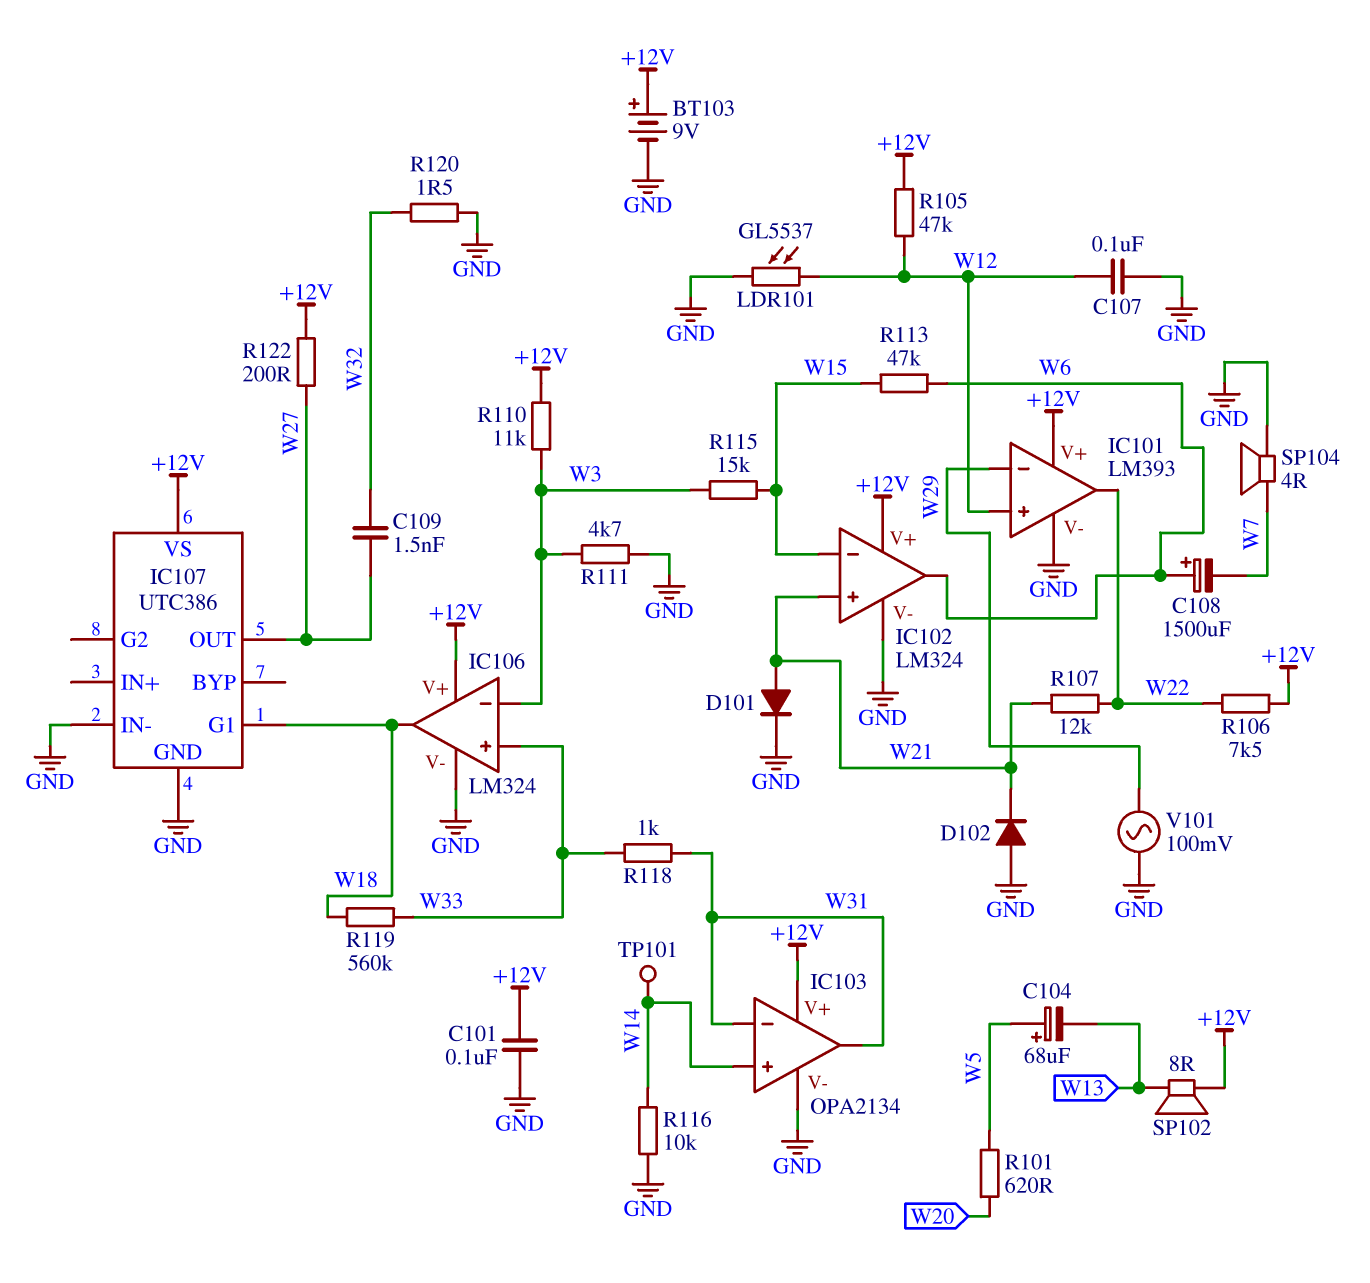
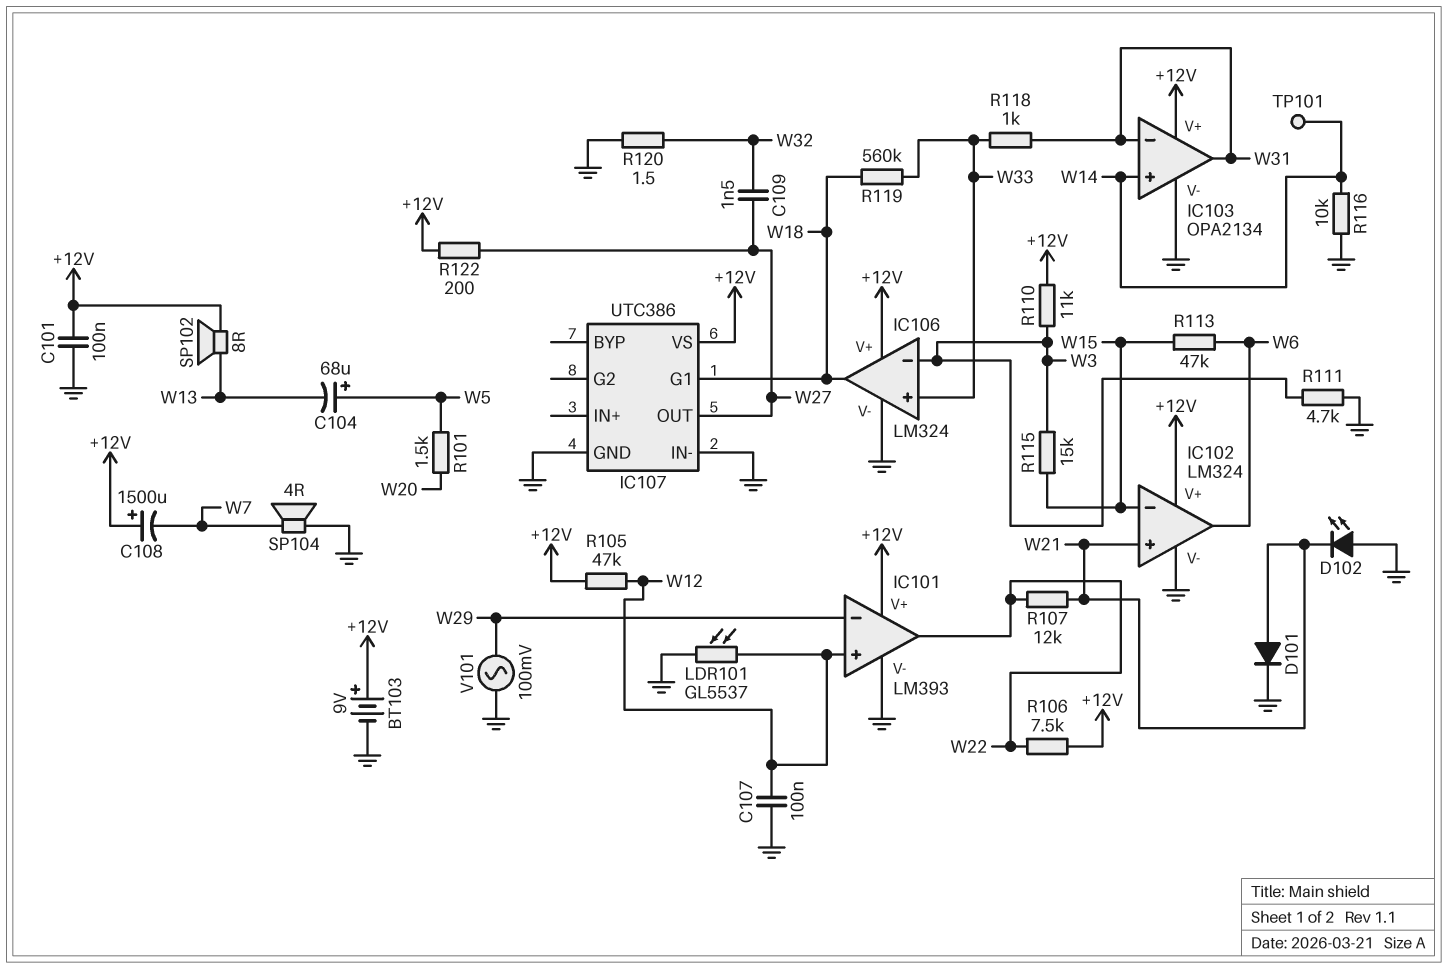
C108: 1500uF (plus W6, minus W7) -> 1500uF (plus +12V, minus W7)
D102: diode (A GND, K W21) -> LED (A GND, K W21)
R101: 620 (W5, W20) -> 1.5k (W5, W20)

